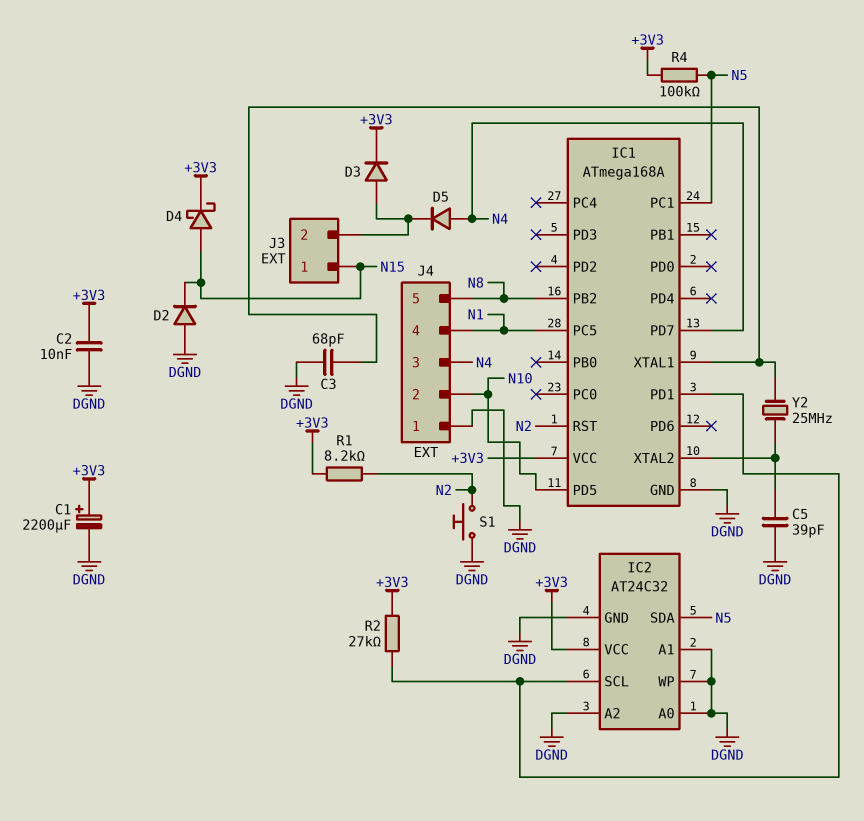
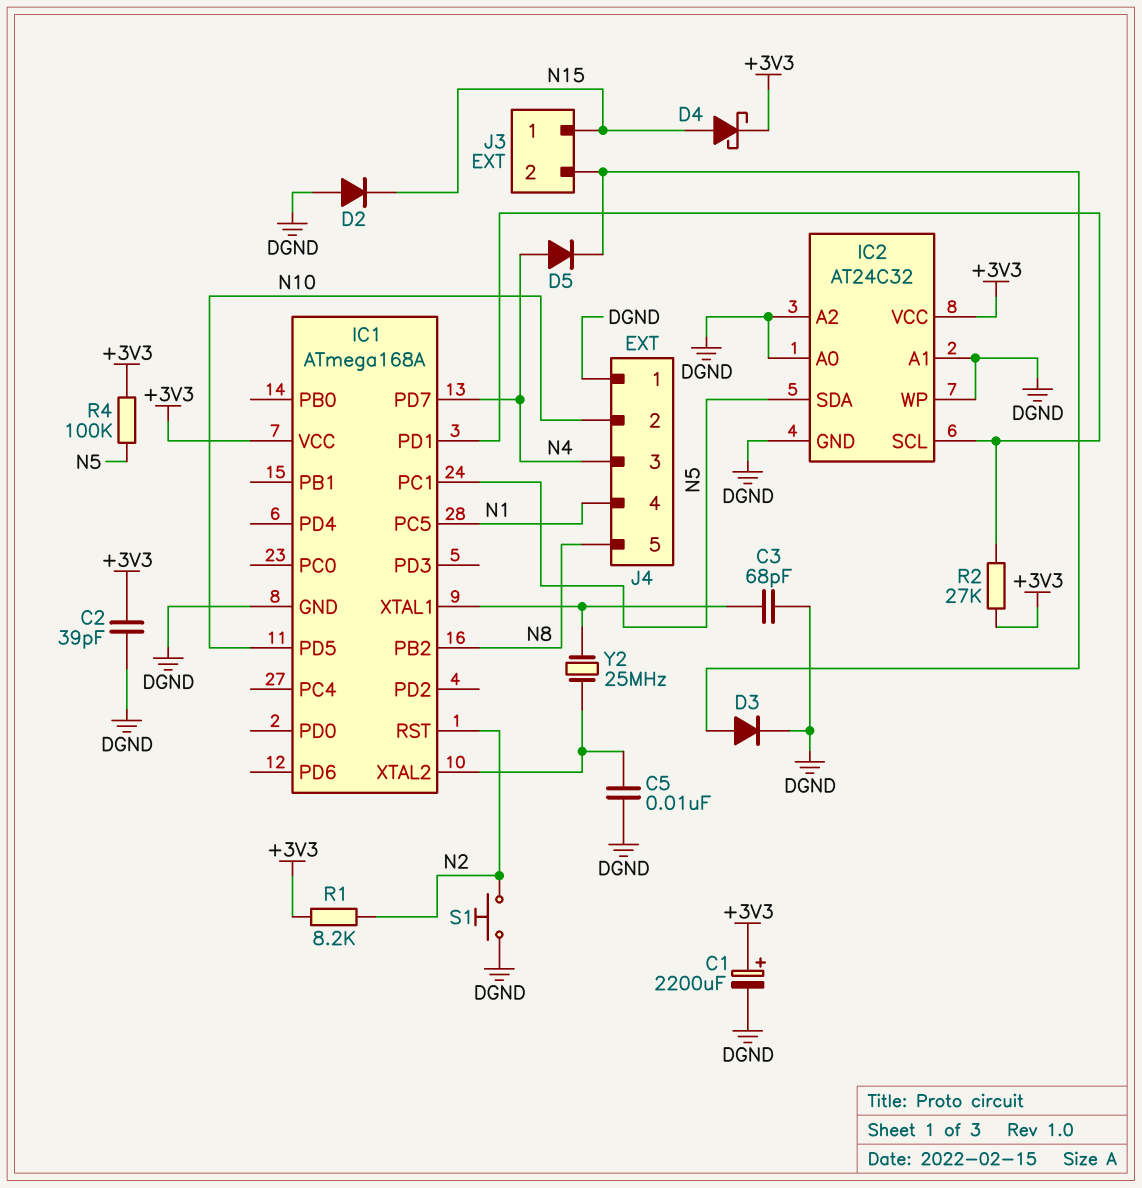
C2: 10nF (+3V3, DGND) -> 39pF (+3V3, DGND)
C5: 39pF (DGND, IC1/XTAL2) -> 10nF (DGND, IC1/XTAL2)
D3: diode (A J3/2, K +3V3) -> diode (A J3/2, K DGND)

